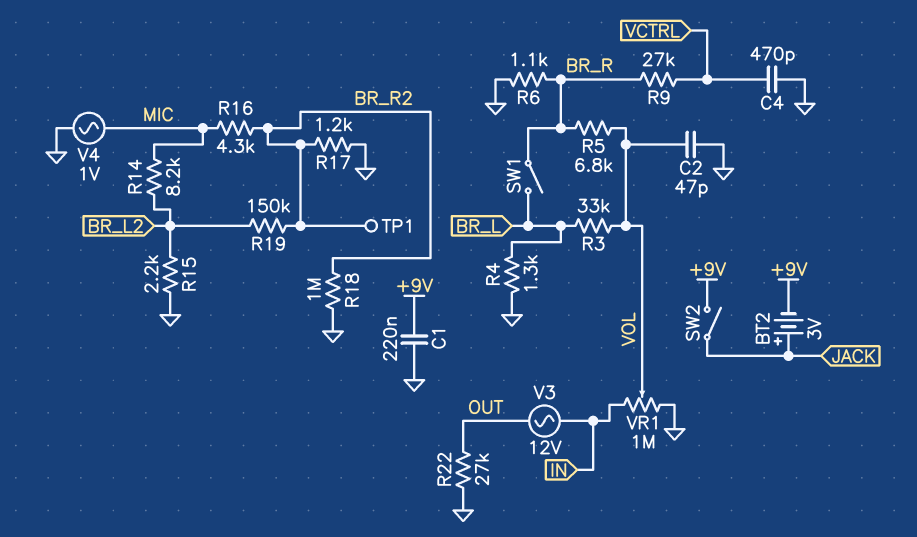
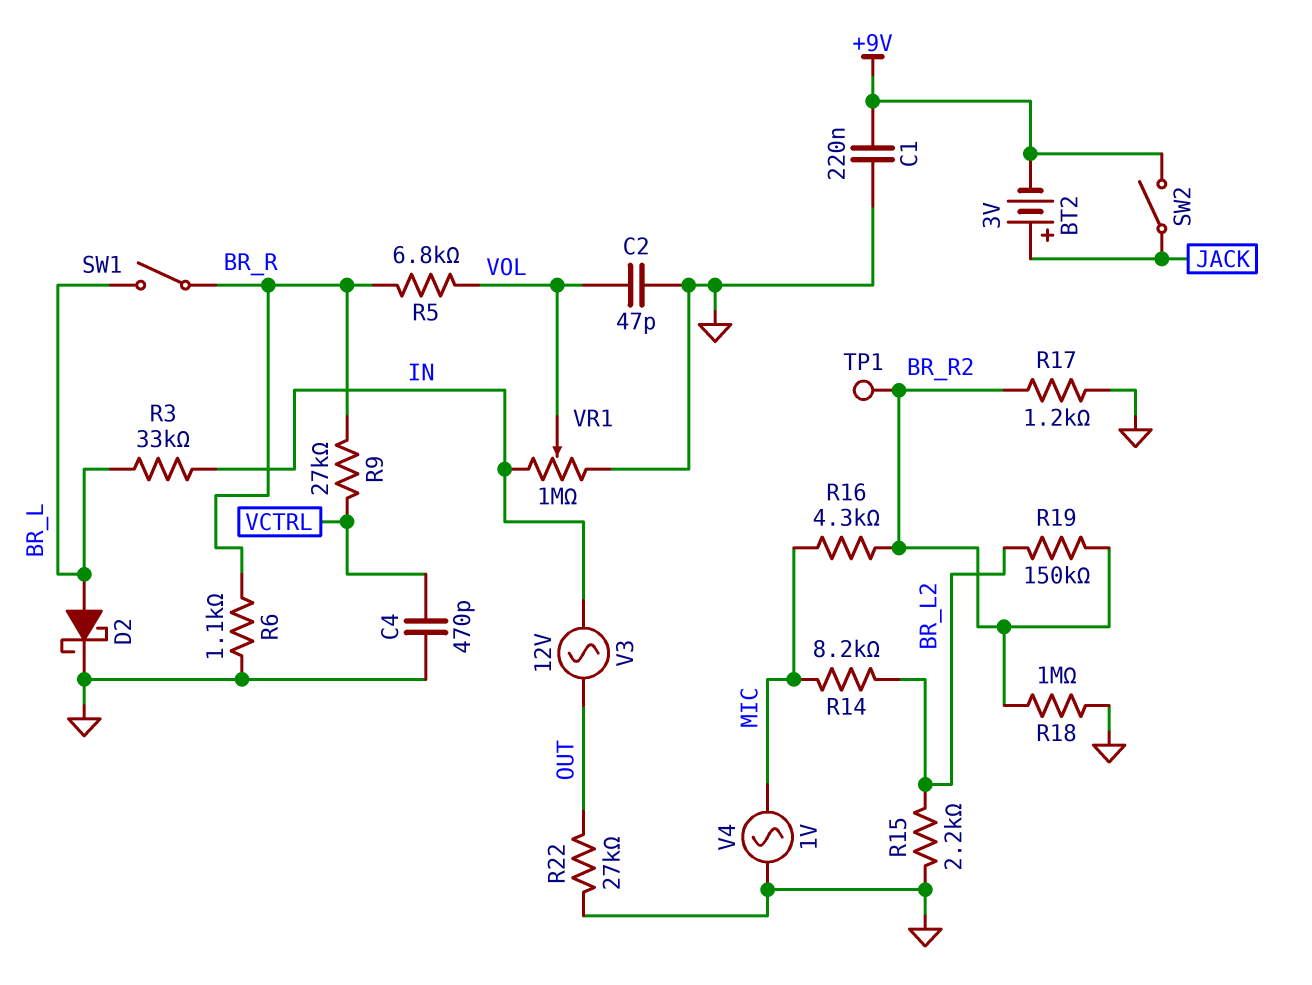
D2: none -> schottky (A BR_L, K GND)
R3: 33k (BR_L, VOL) -> 33k (BR_L, IN)
R4: 1.3k (BR_L, GND) -> none

